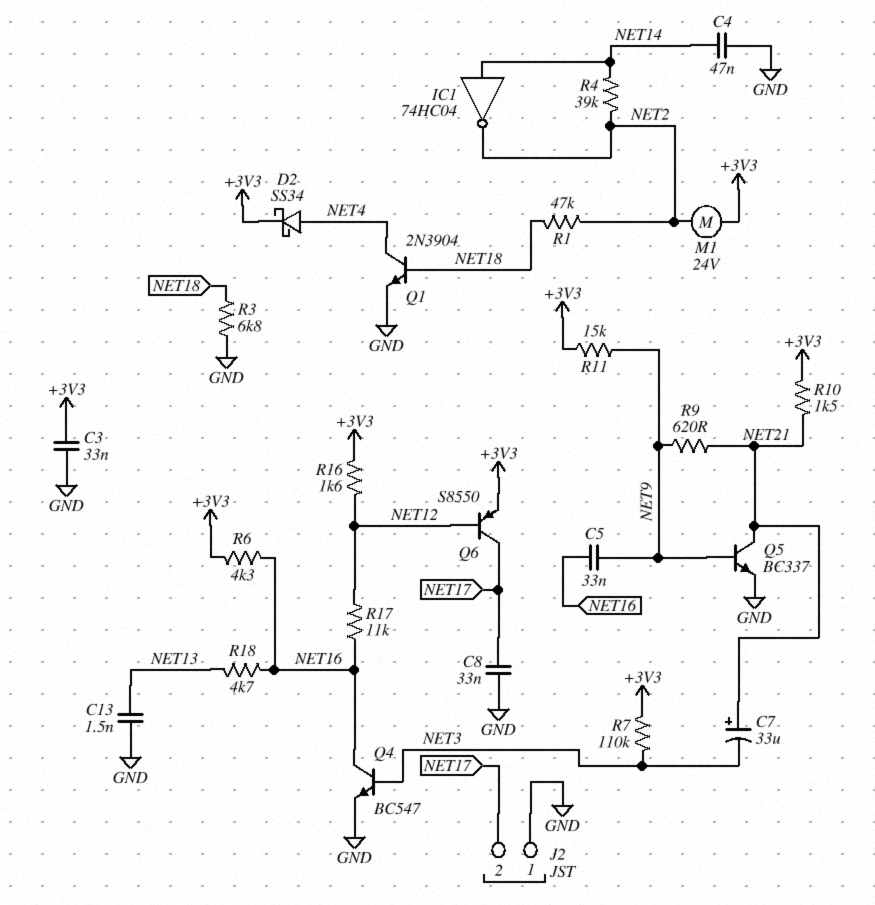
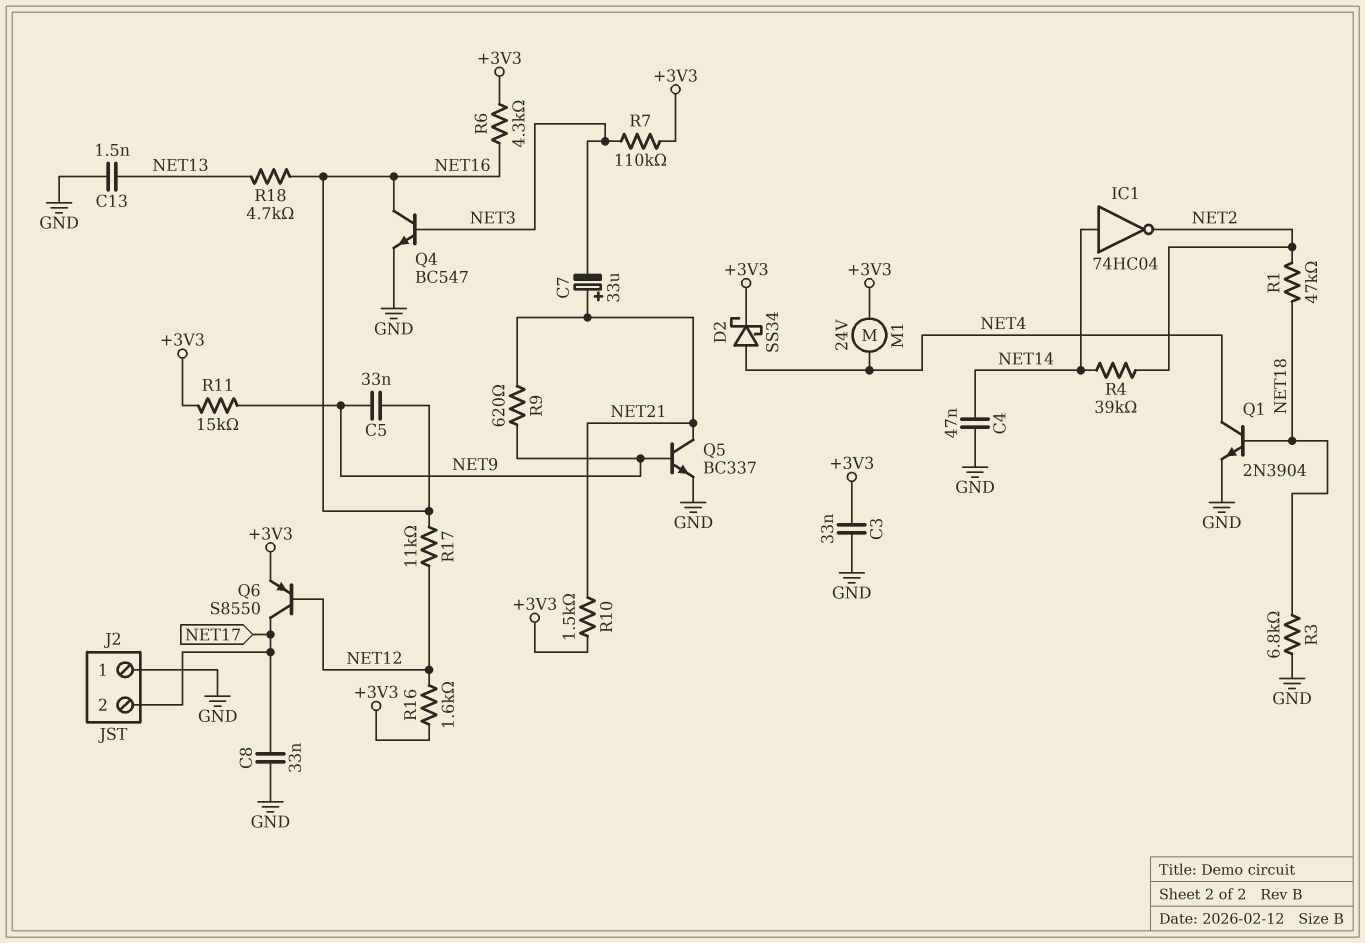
M1: motor 24V (+3V3, NET2) -> motor 24V (+3V3, NET4)

